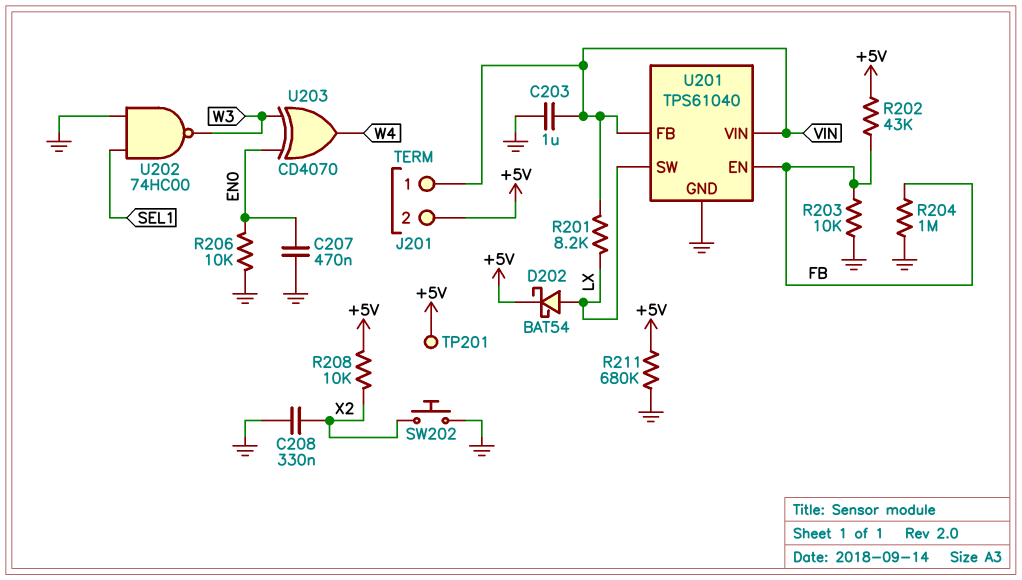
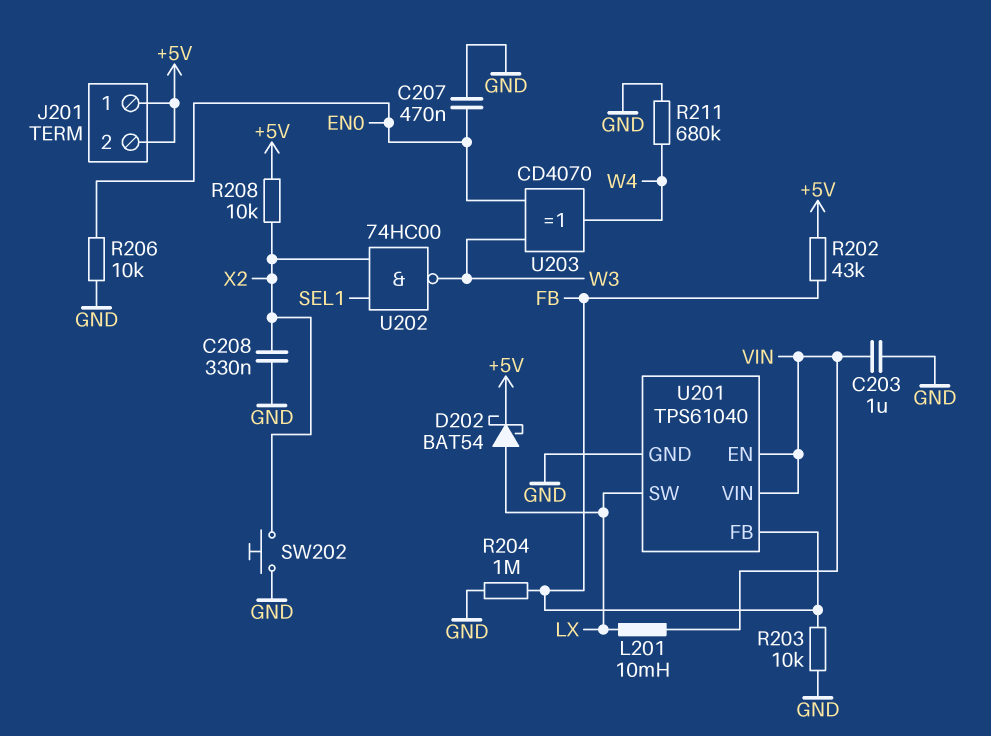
J201 pin 1: VIN -> +5V
L201: none -> 10mH (LX, VIN)
R201: 8.2k (LX, VIN) -> none
R211: 680k (+5V, GND) -> 680k (GND, W4)
TP201: test point (+5V) -> none
U201 pin EN: FB -> VIN
U201 pin FB: VIN -> FB
U202: NAND 74HC00 (in GND, in SEL1, out W3) -> NAND 74HC00 (in SEL1, in X2, out W3)

